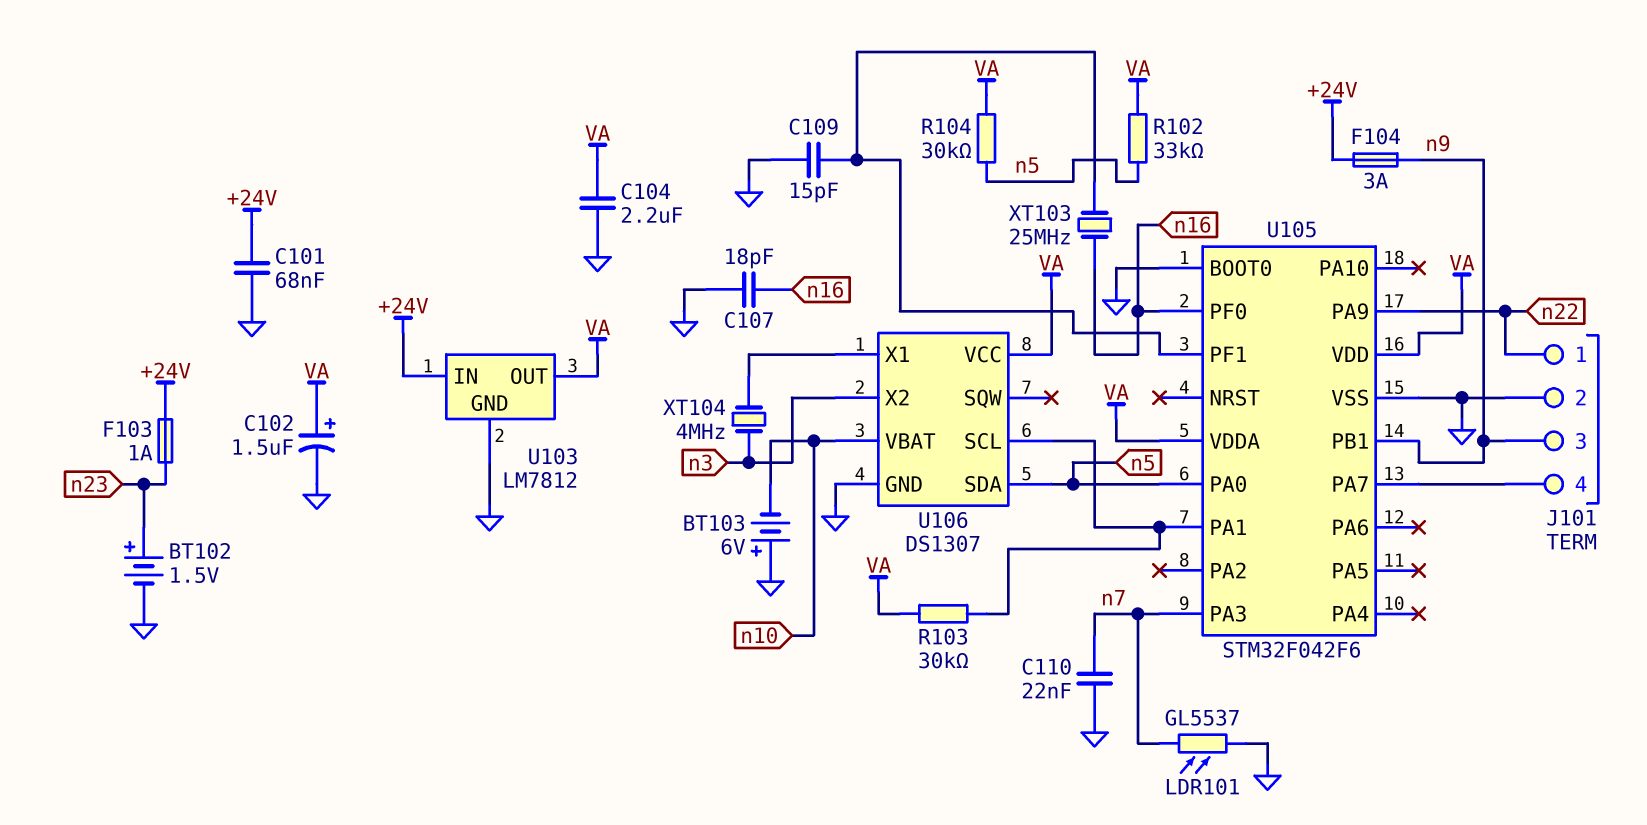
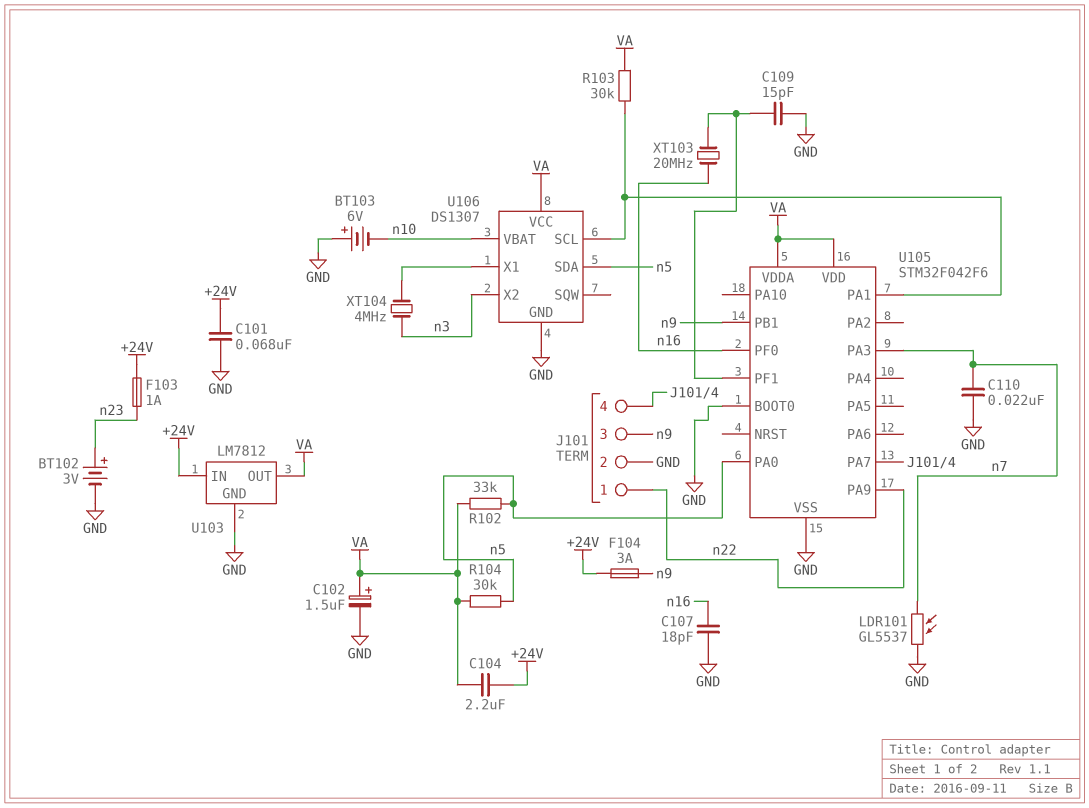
BT102: 1.5V (plus n23, minus GND) -> 3V (plus n23, minus GND)
C104: 2.2uF (GND, VA) -> 2.2uF (+24V, VA)
XT103: 25MHz (U105/PF1, n16) -> 20MHz (U105/PF1, n16)

